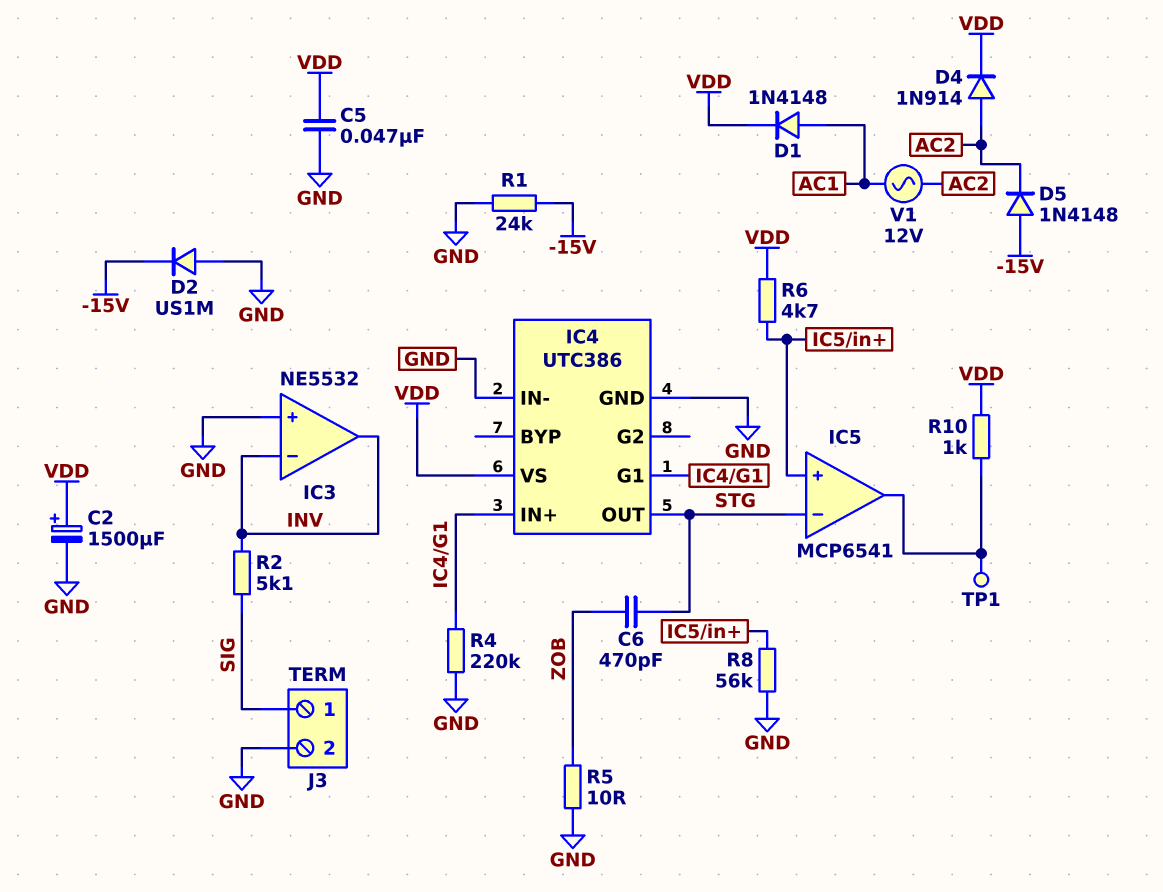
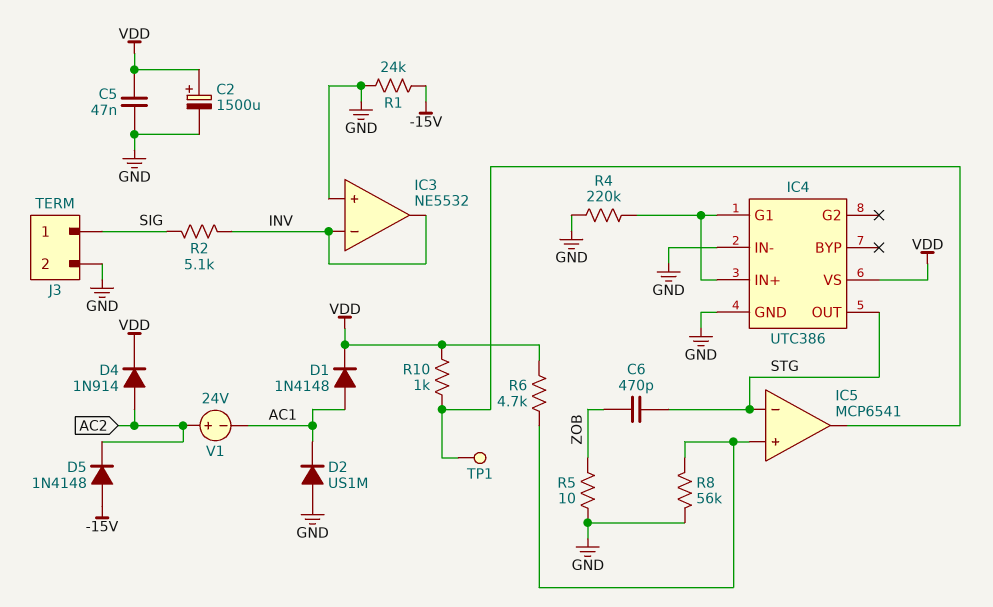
D2: diode US1M (A GND, K -15V) -> diode US1M (A GND, K AC1)
V1: AC 12V (AC1, AC2) -> 24V (plus AC2, minus AC1)

